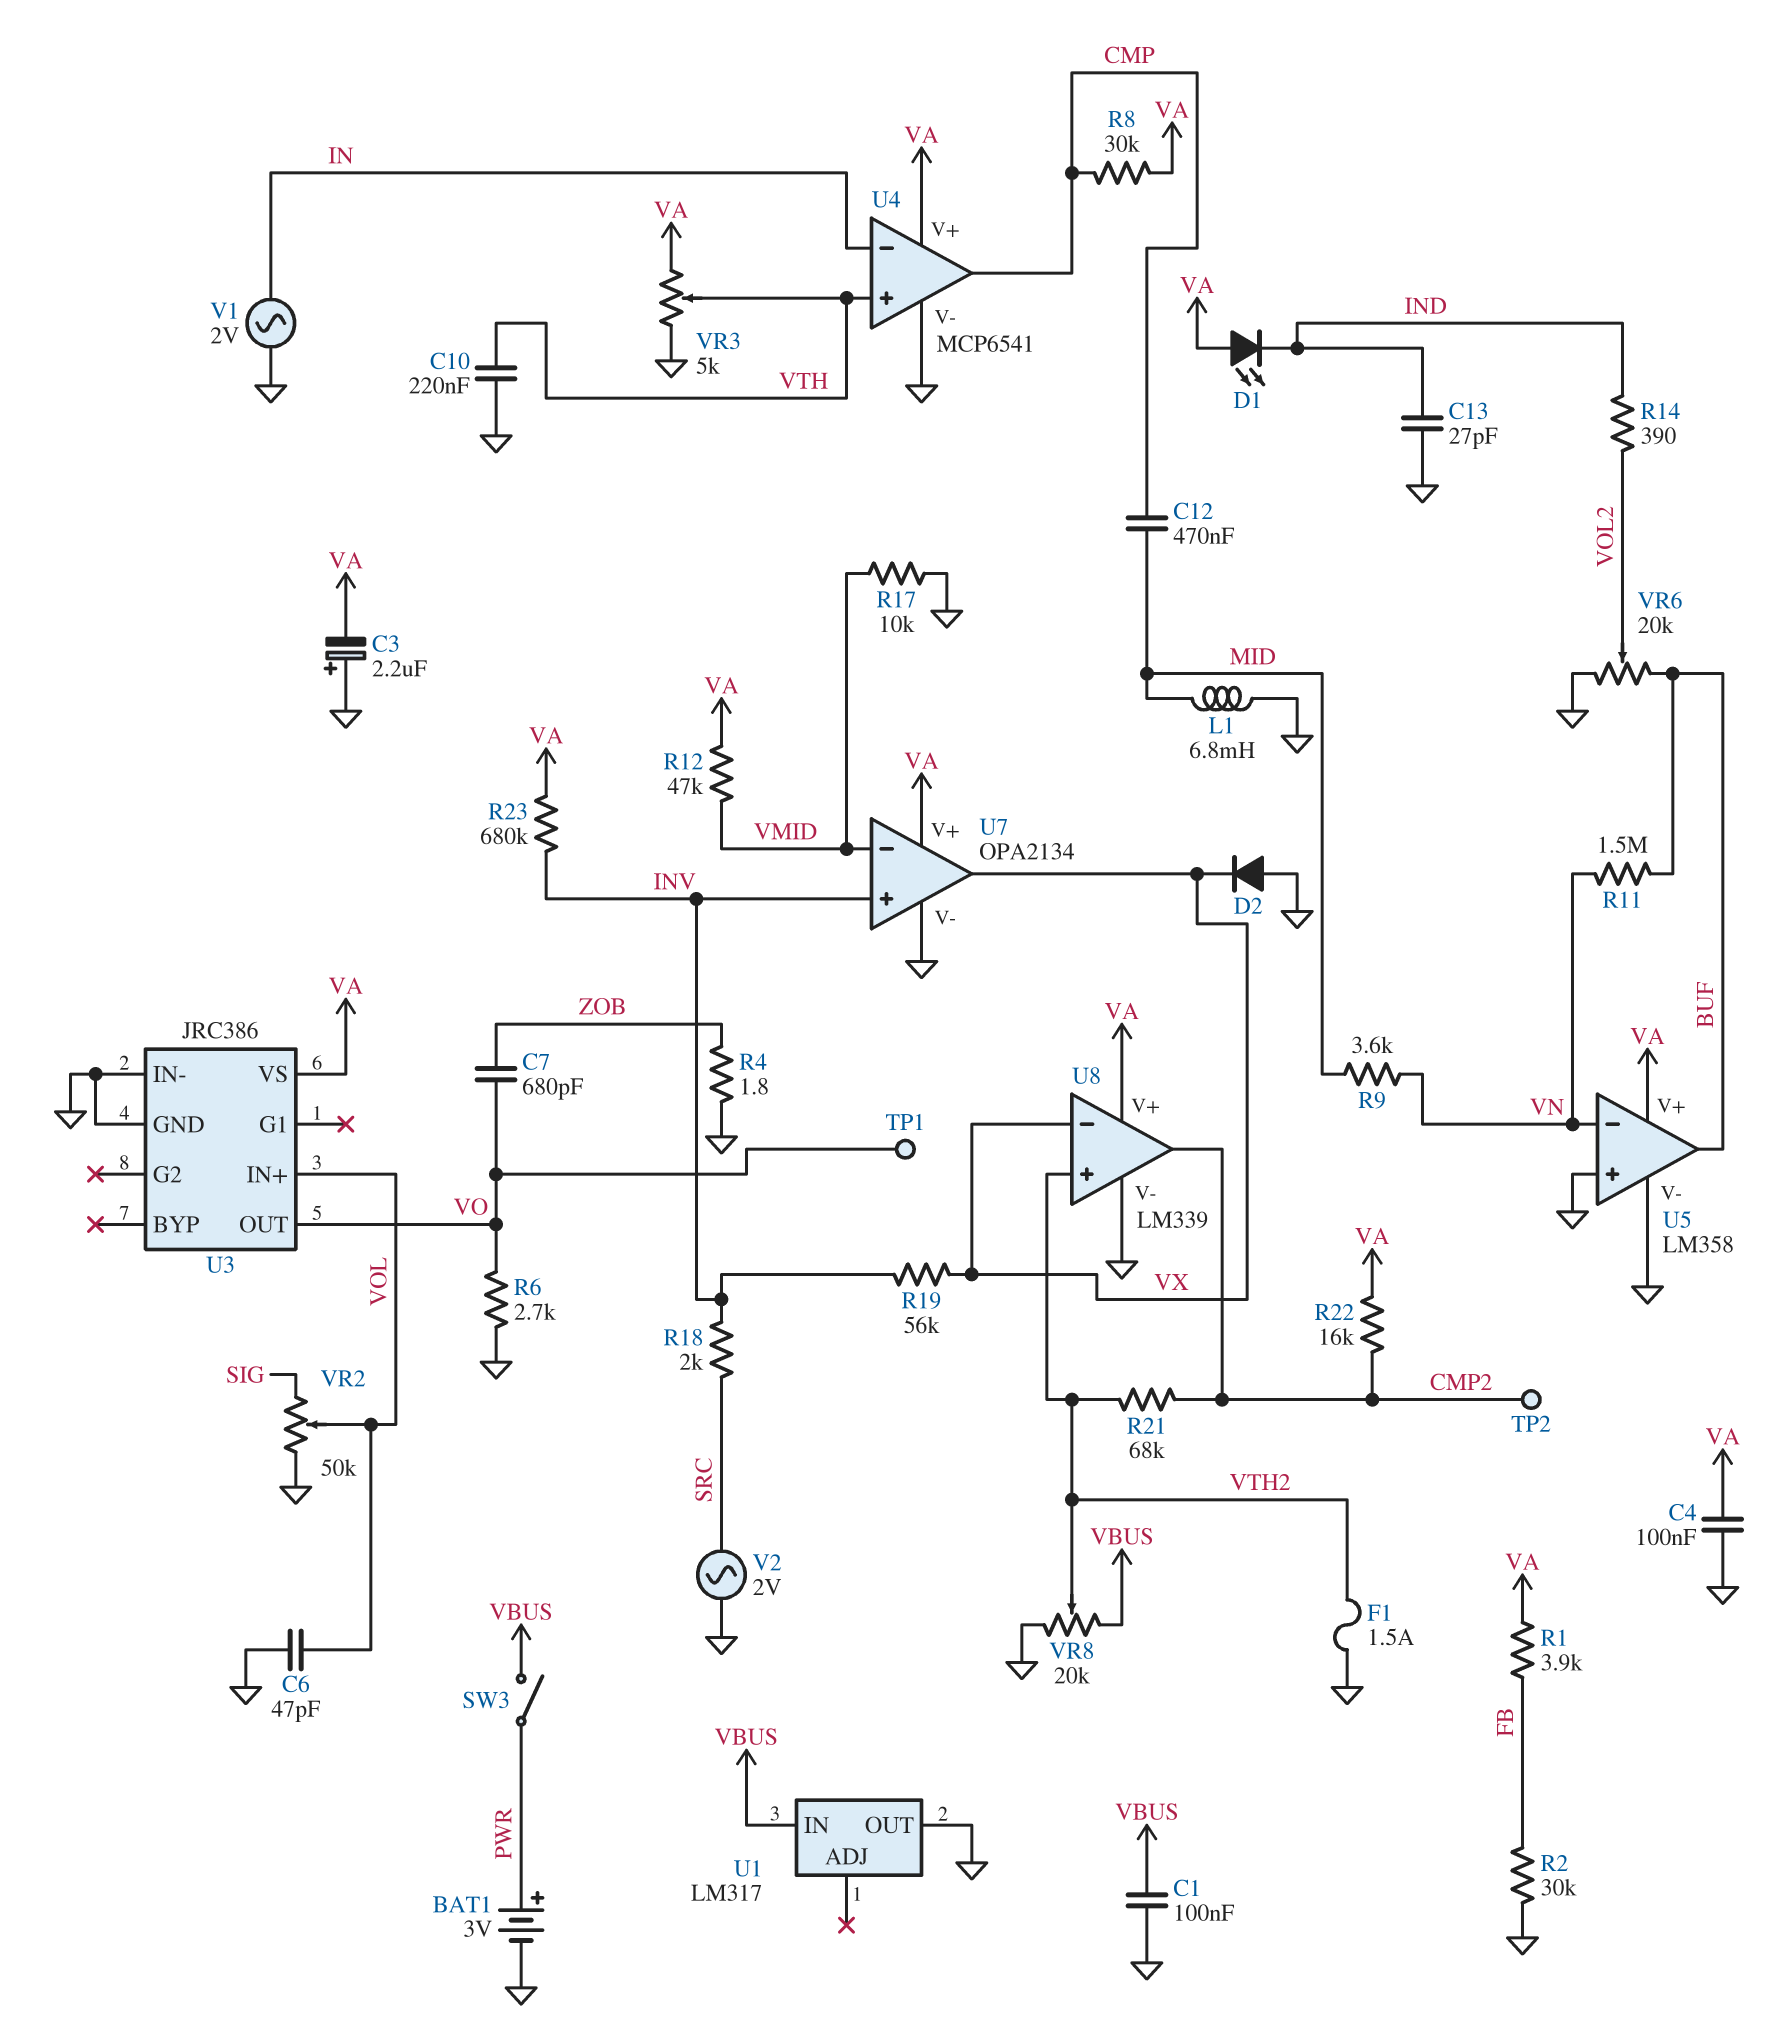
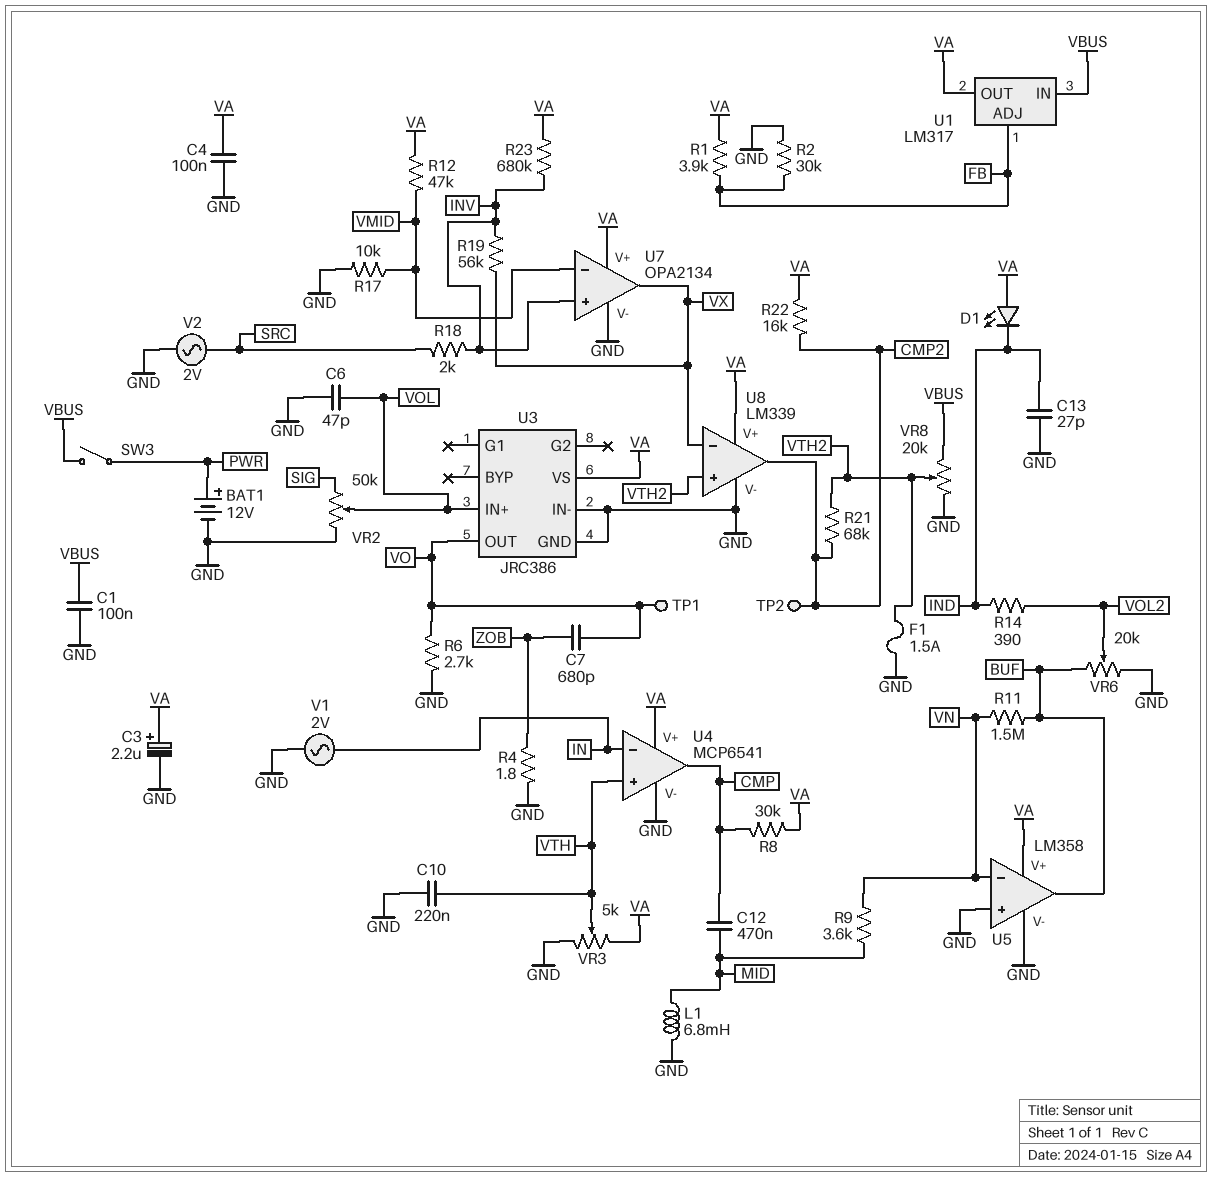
BAT1: 3V (plus PWR, minus GND) -> 12V (plus PWR, minus GND)
C3: 2.2uF (plus GND, minus VA) -> 2.2uF (plus VA, minus GND)
D2: diode (A GND, K VX) -> none
U1 pin ADJ: none -> FB
U1 pin OUT: GND -> VA

